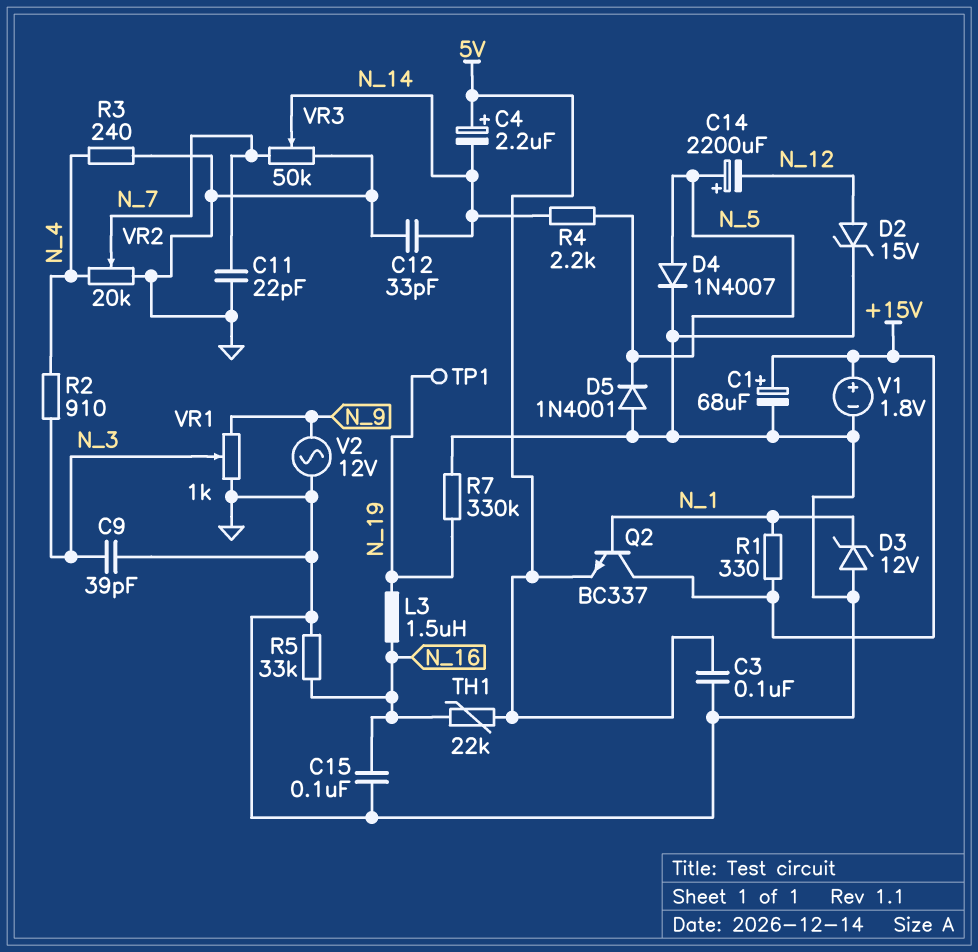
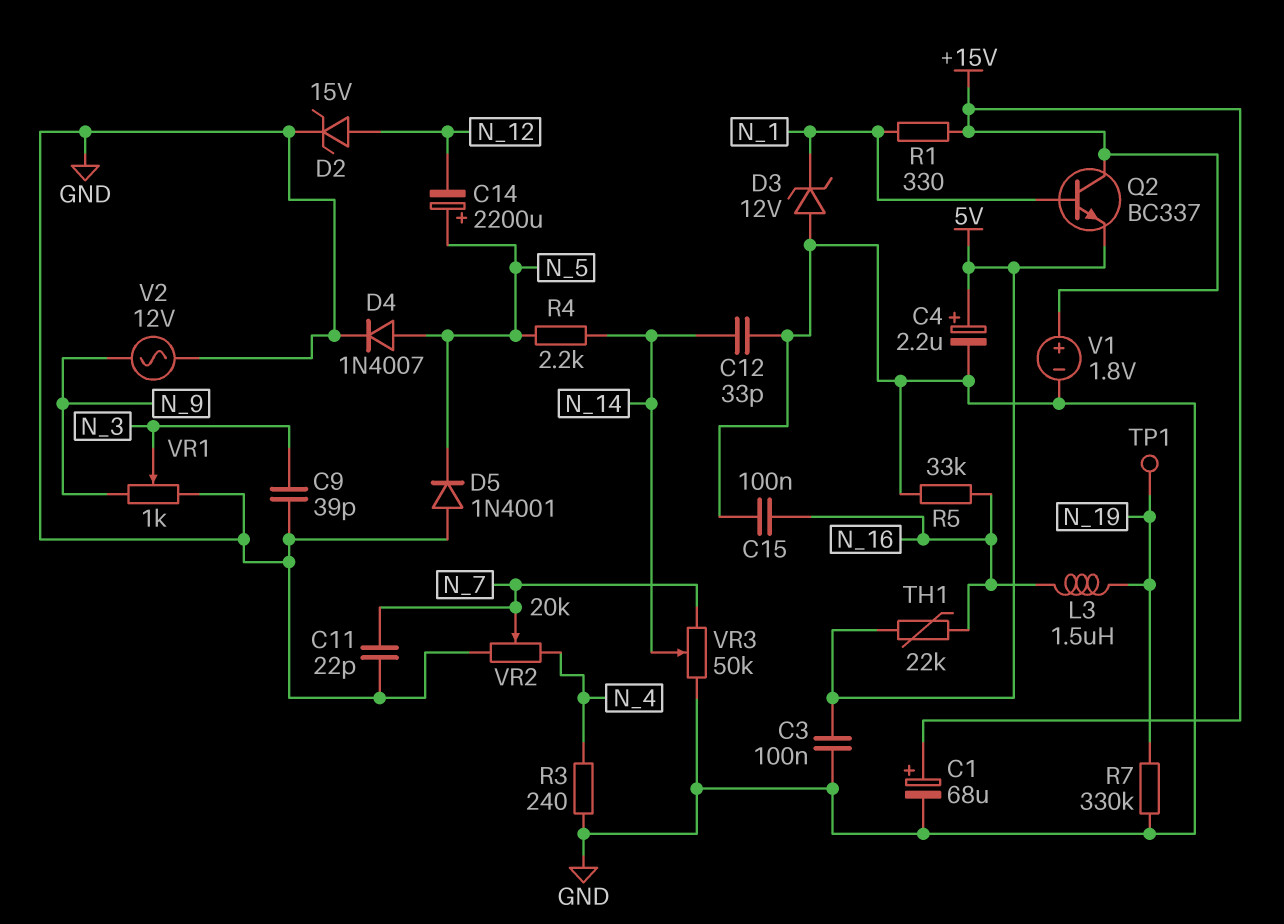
C4: 2.2uF (plus 5V, minus N_14) -> 2.2uF (plus 5V, minus GND)
R2: 910 (N_3, N_4) -> none

